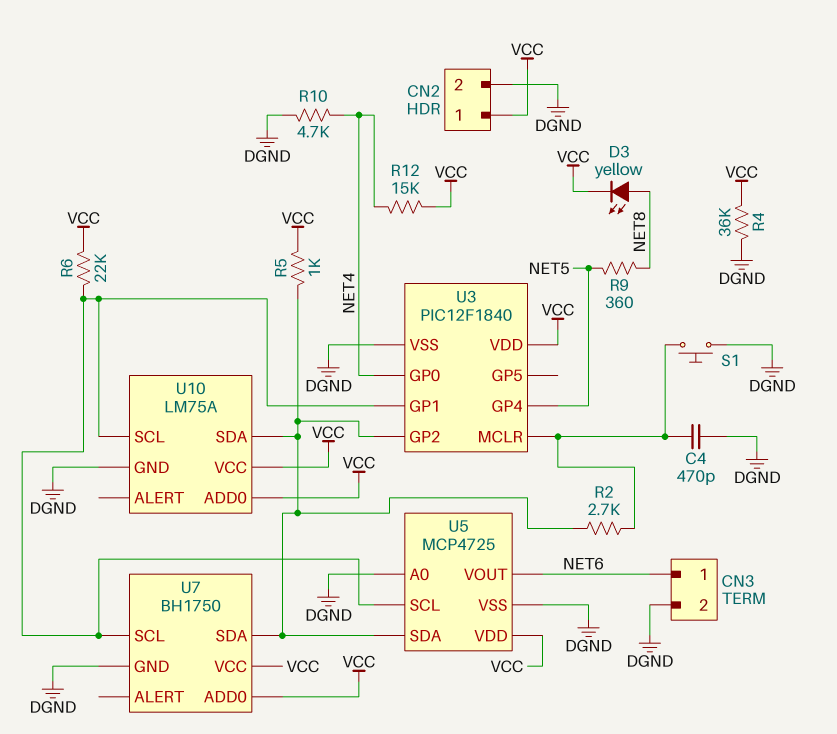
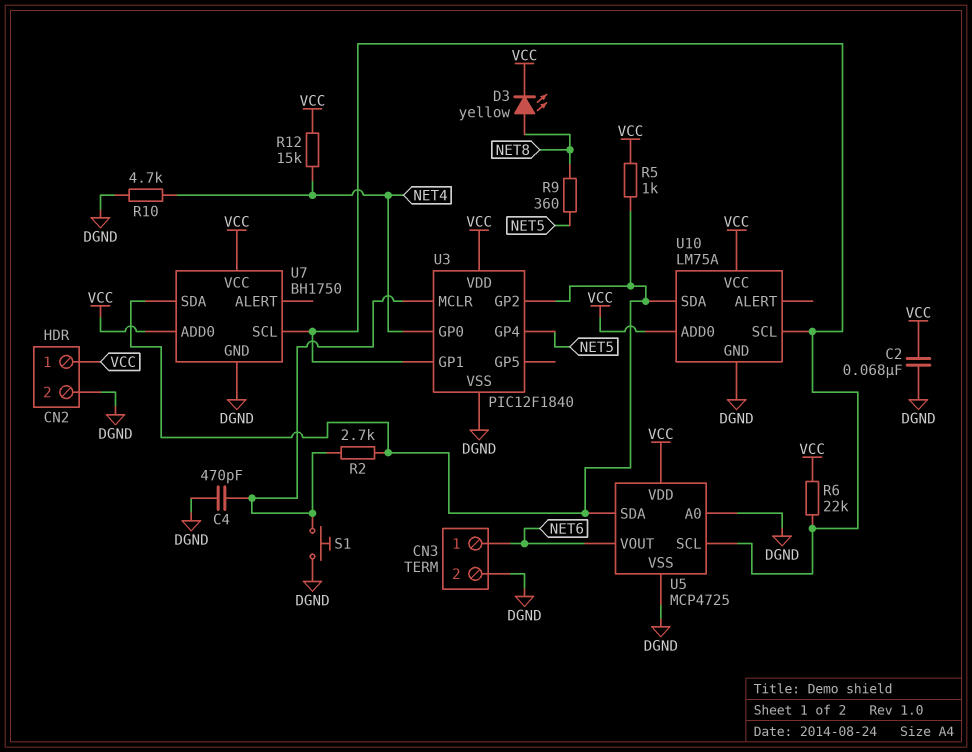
C2: none -> 68nF (DGND, VCC)
R4: 36k (DGND, VCC) -> none

